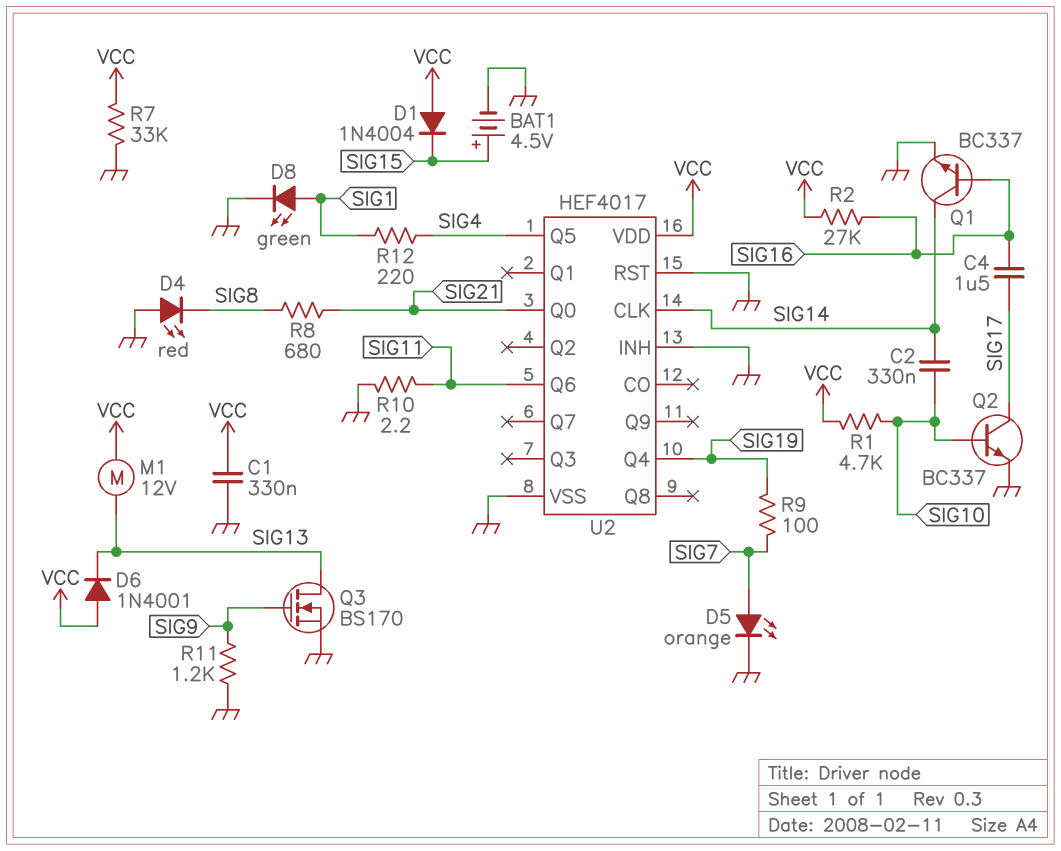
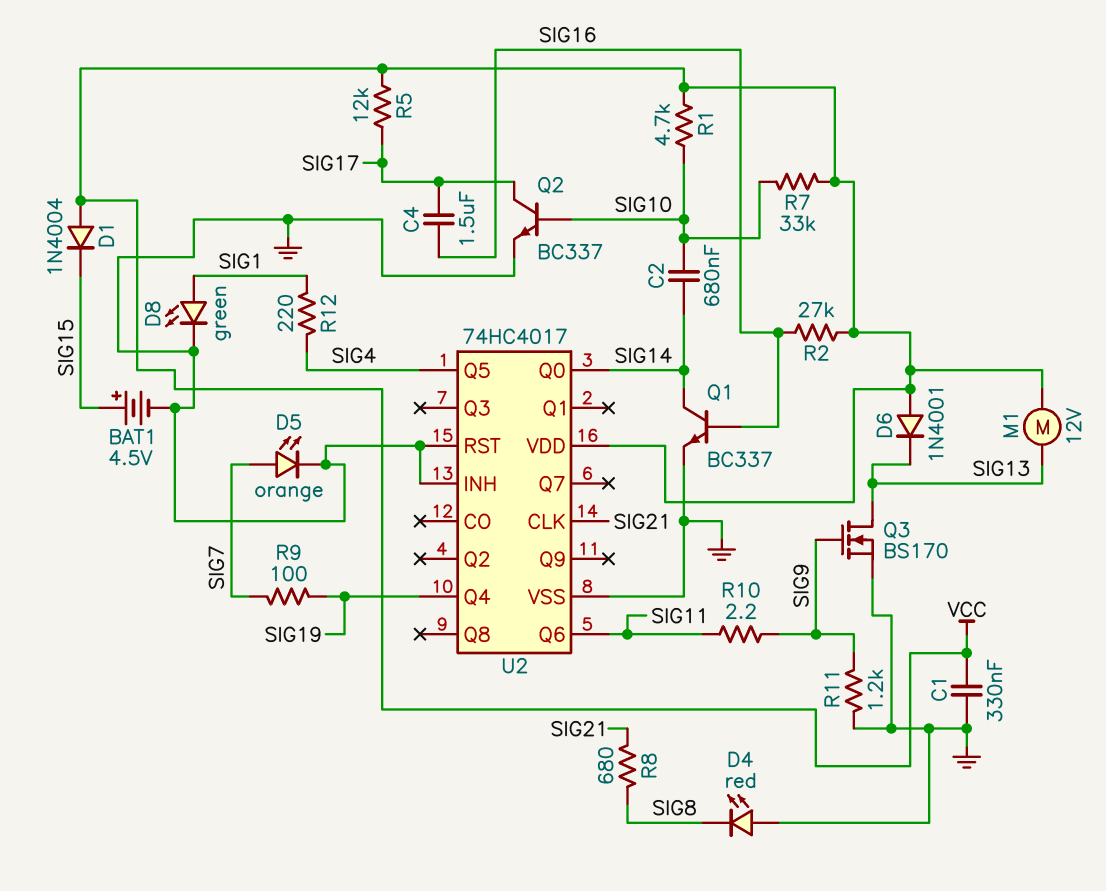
C2: 330nF (SIG10, SIG14) -> 680nF (SIG10, SIG14)
R5: none -> 12k (SIG17, VCC)
R7: 33k (GND, VCC) -> 33k (SIG10, VCC)
R10: 2.2 (GND, SIG11) -> 2.2 (SIG9, SIG11)
U2: HEF4017 -> 74HC4017
U2 pin CLK: SIG14 -> SIG21
U2 pin Q0: SIG21 -> SIG14

